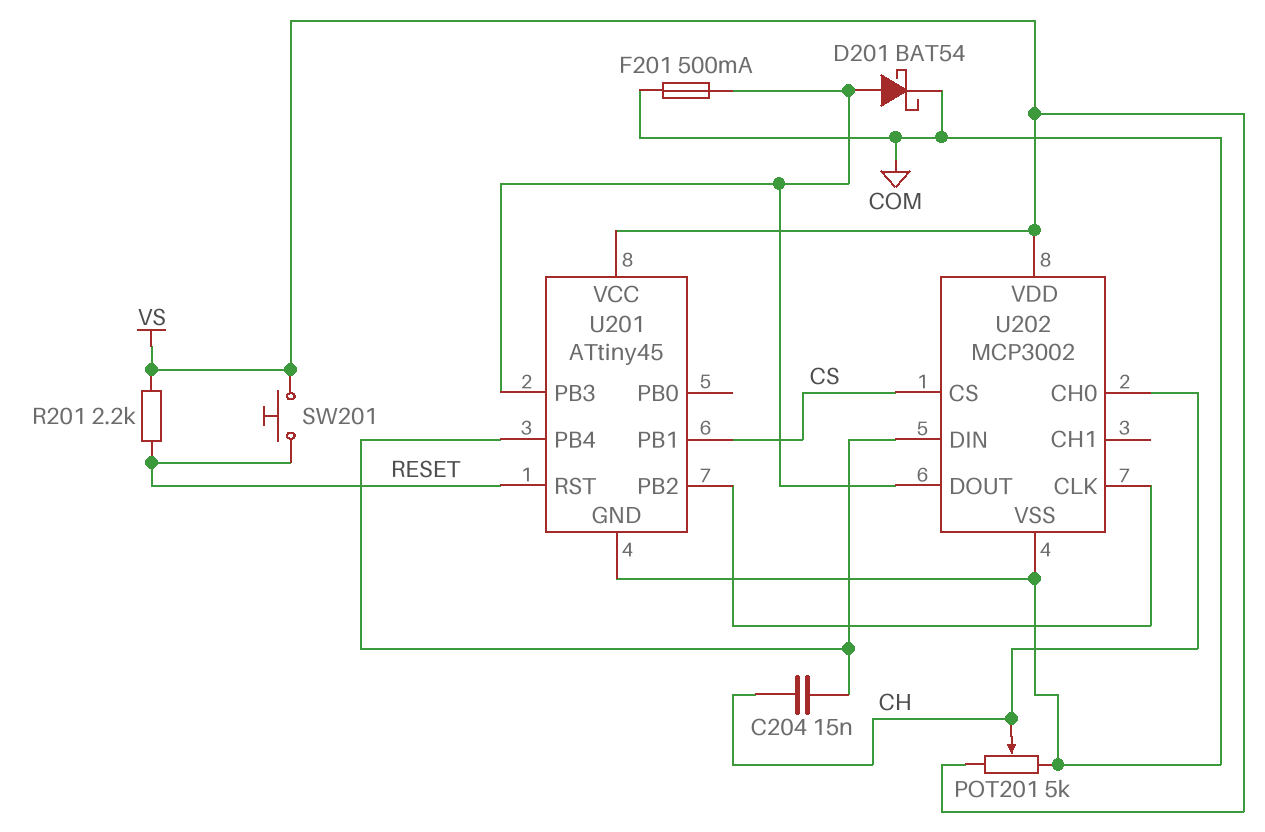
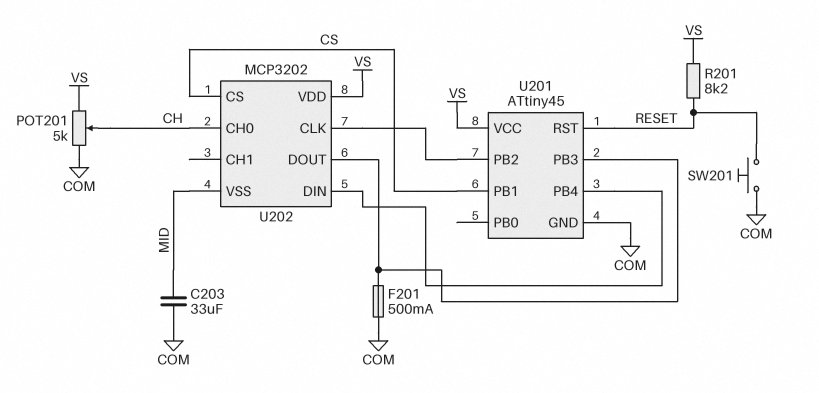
C203: none -> 33uF (COM, MID)
C204: 15nF (CH, U201/PB4) -> none
D201: schottky BAT54 (A U201/PB3, K COM) -> none
R201: 2.2k (RESET, VS) -> 8.2k (RESET, VS)
SW201: button (RESET, VS) -> button (COM, RESET)
U202: MCP3002 -> MCP3202
U202 pin VSS: COM -> MID

